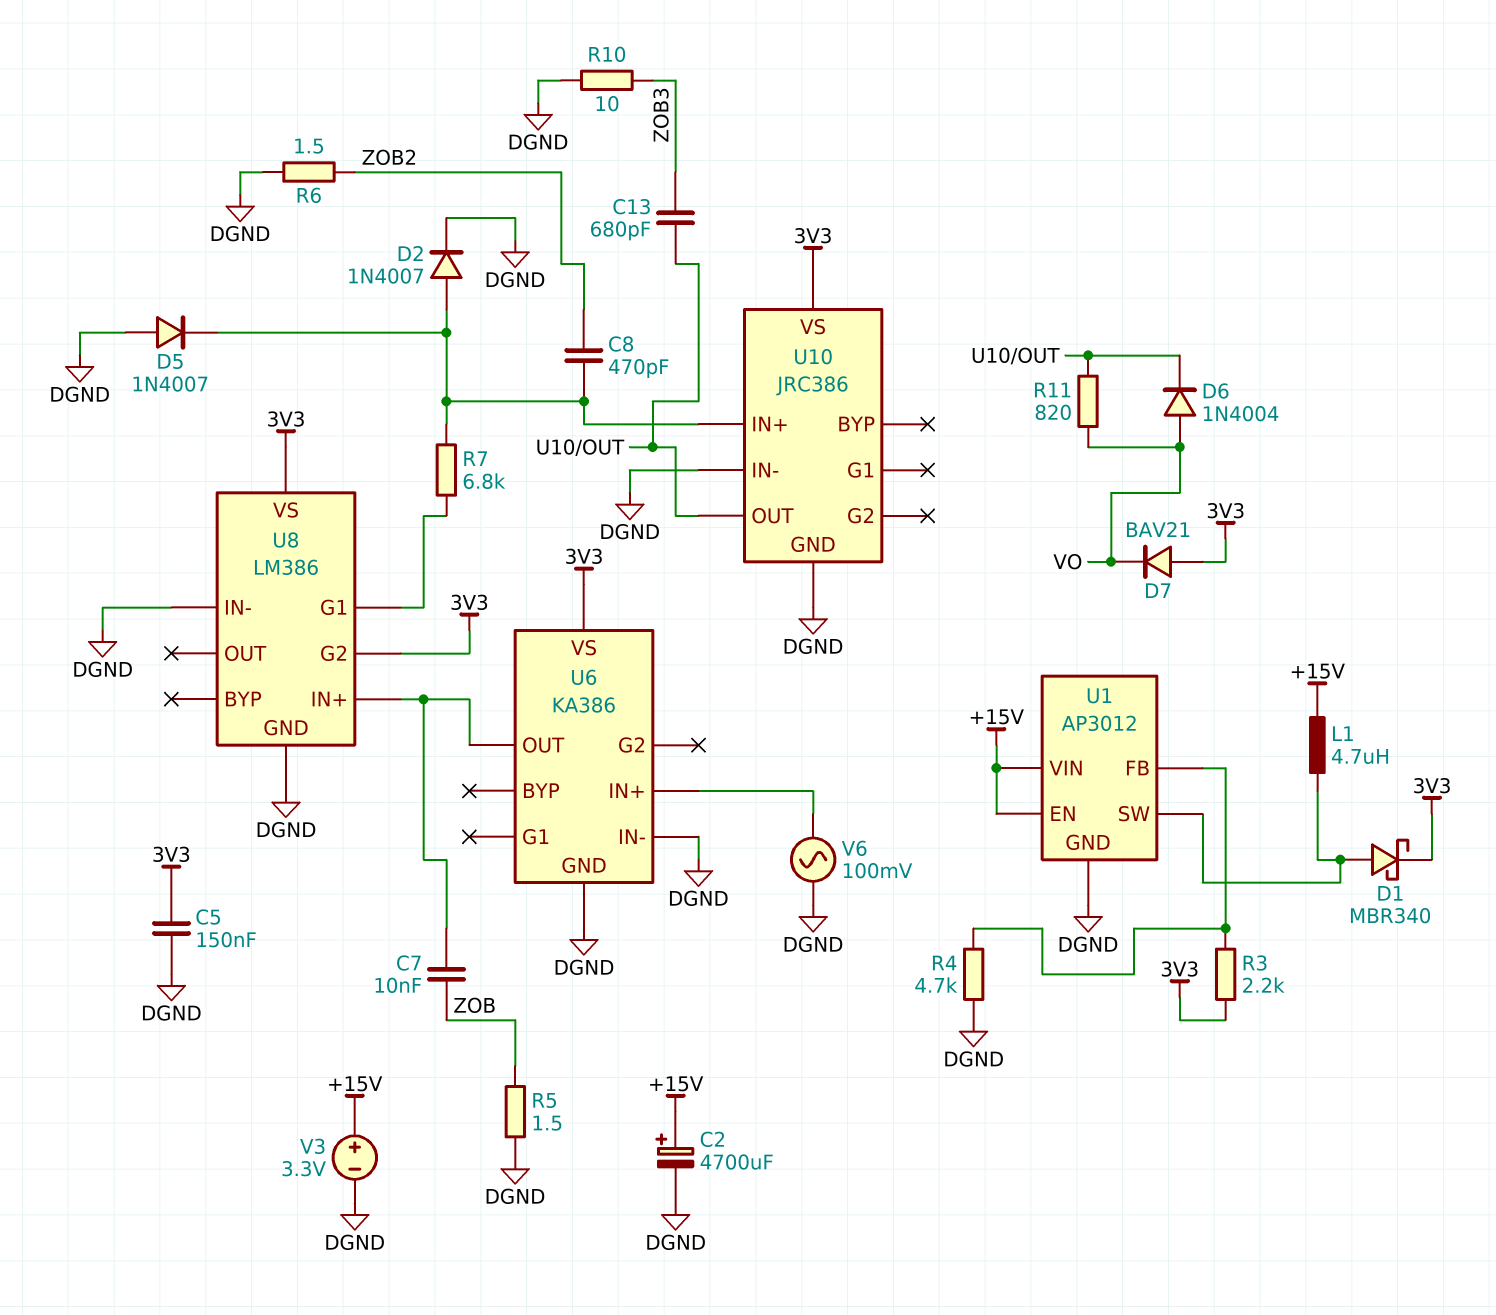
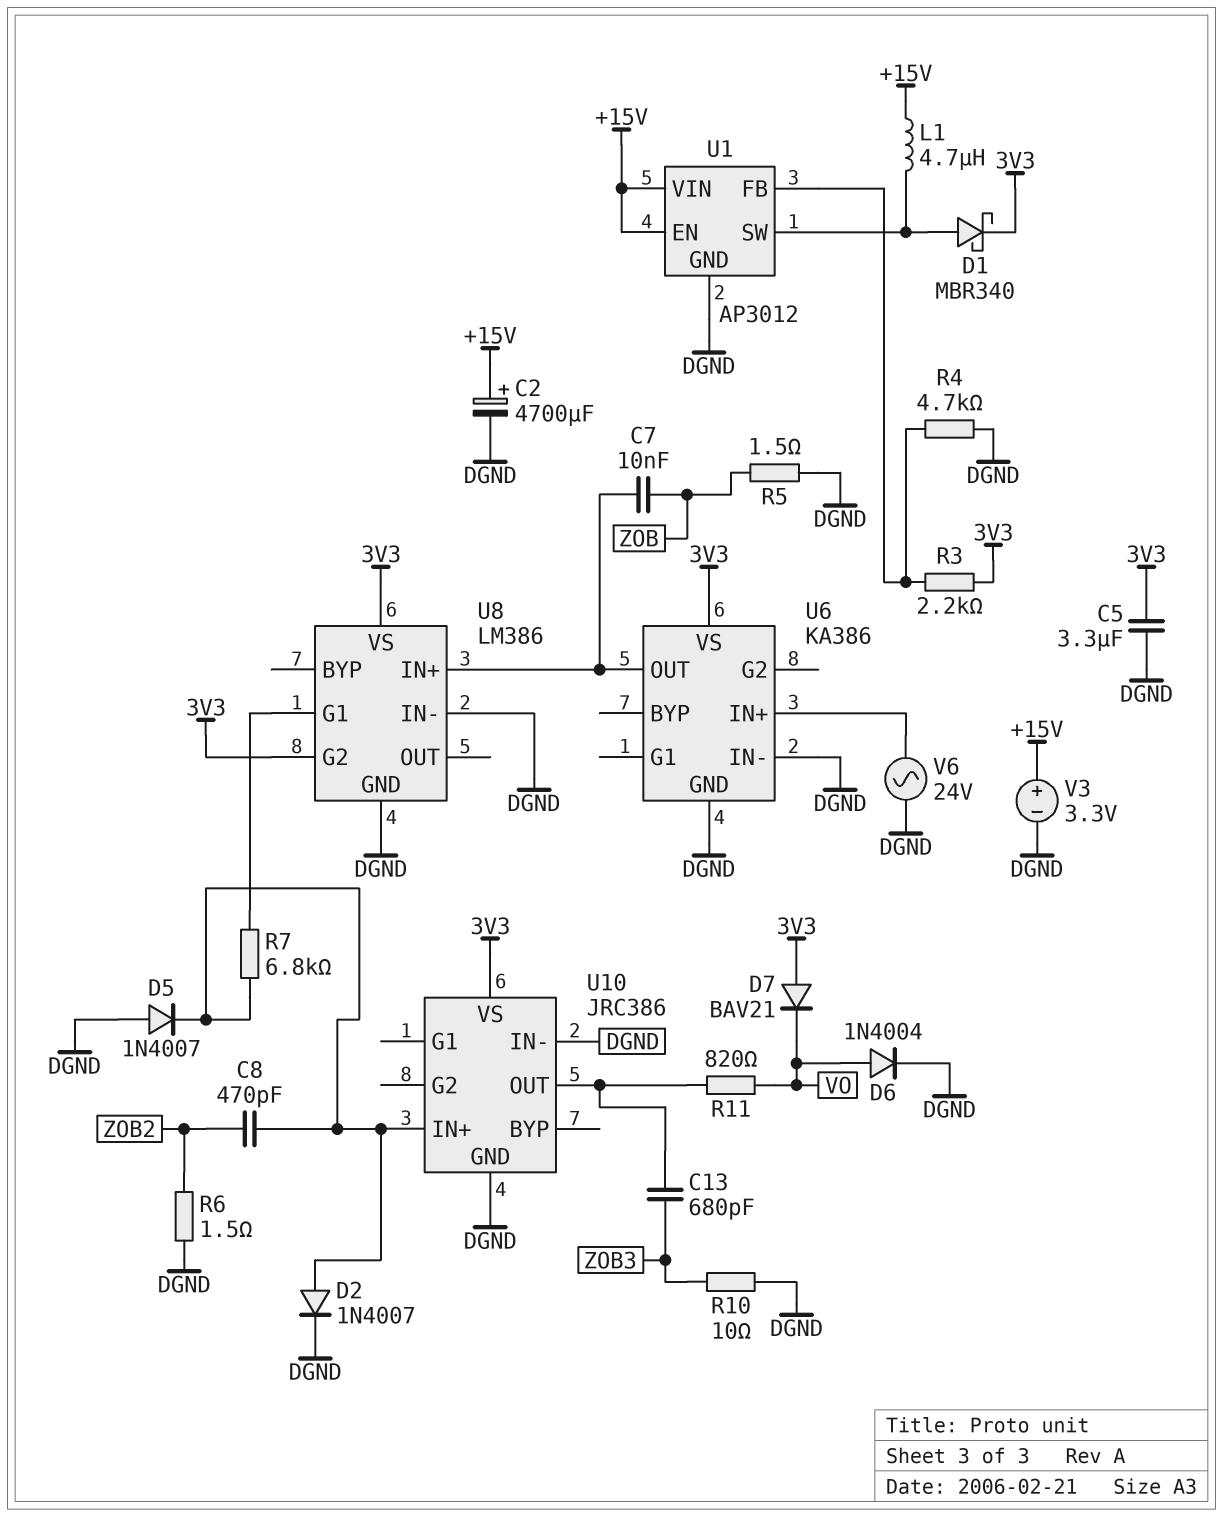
C5: 150nF (3V3, DGND) -> 3.3uF (3V3, DGND)
D6: diode 1N4004 (A VO, K U10/OUT) -> diode 1N4004 (A VO, K DGND)
V6: AC 100mV (DGND, U6/IN+) -> AC 24V (DGND, U6/IN+)

